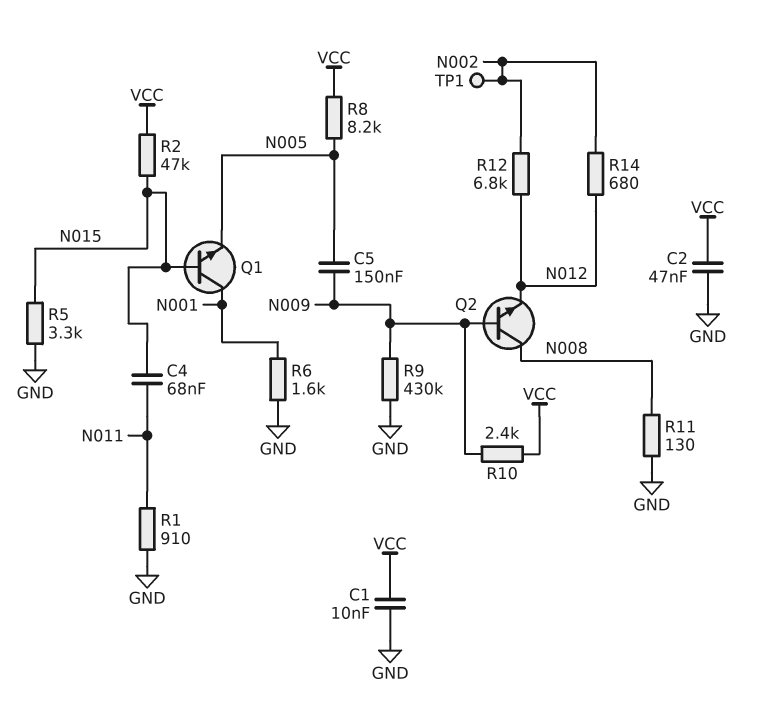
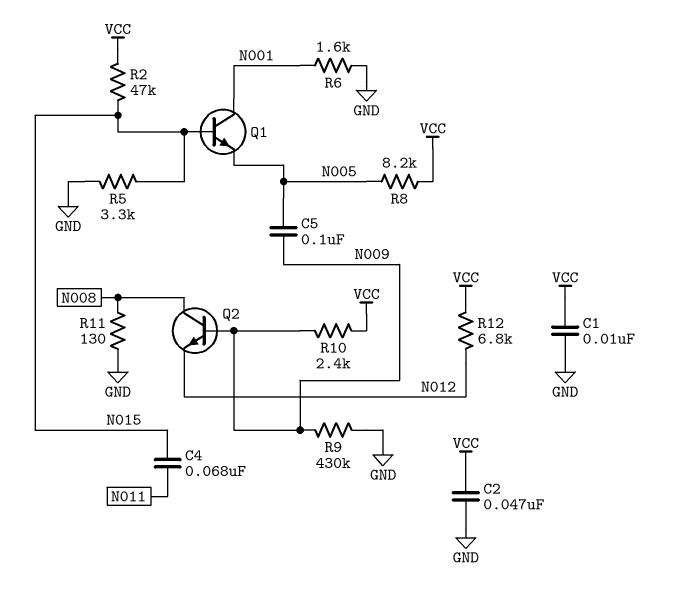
C5: 150nF (N005, N009) -> 100nF (N005, N009)
R1: 910 (GND, N011) -> none
R12: 6.8k (N002, N012) -> 6.8k (N012, VCC)
R14: 680 (N002, N012) -> none
TP1: test point (N002) -> none

